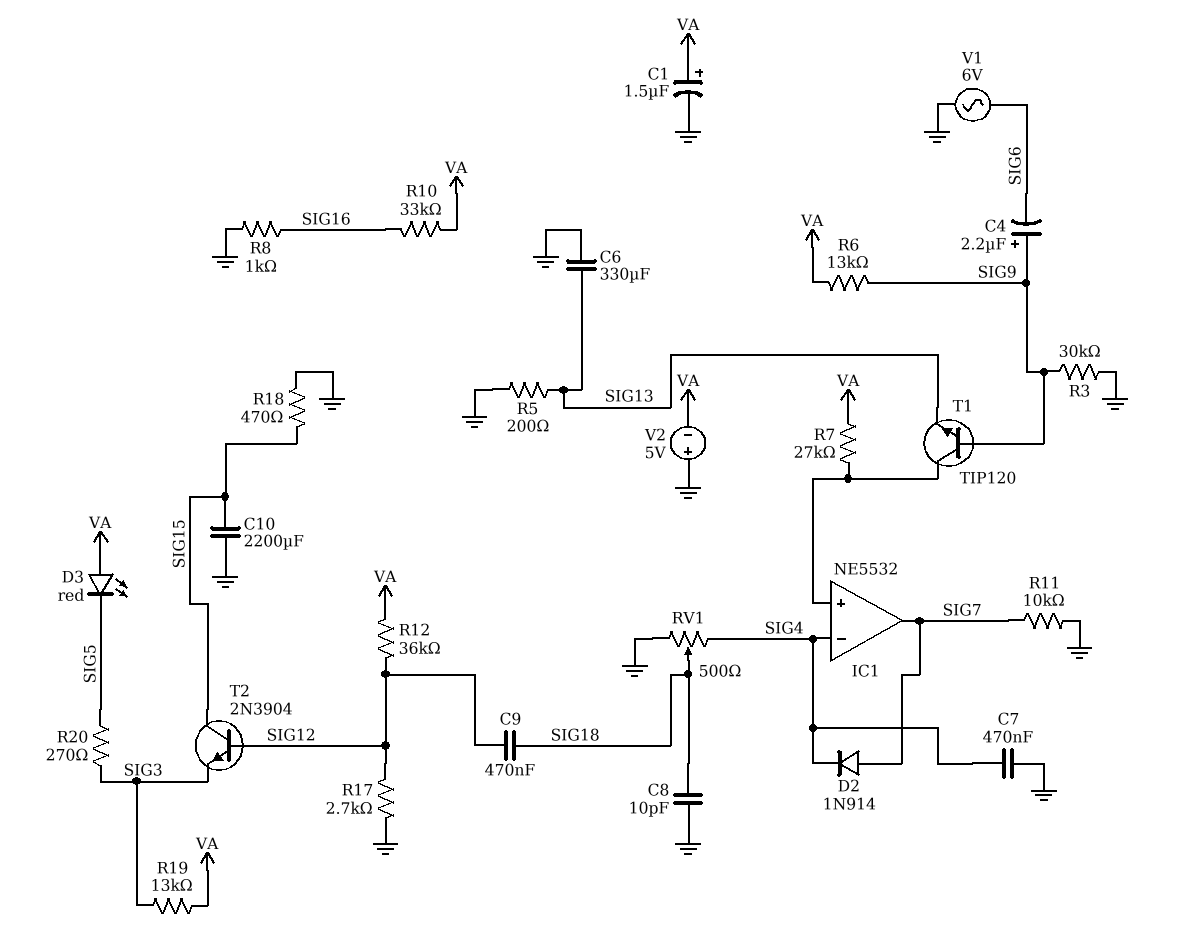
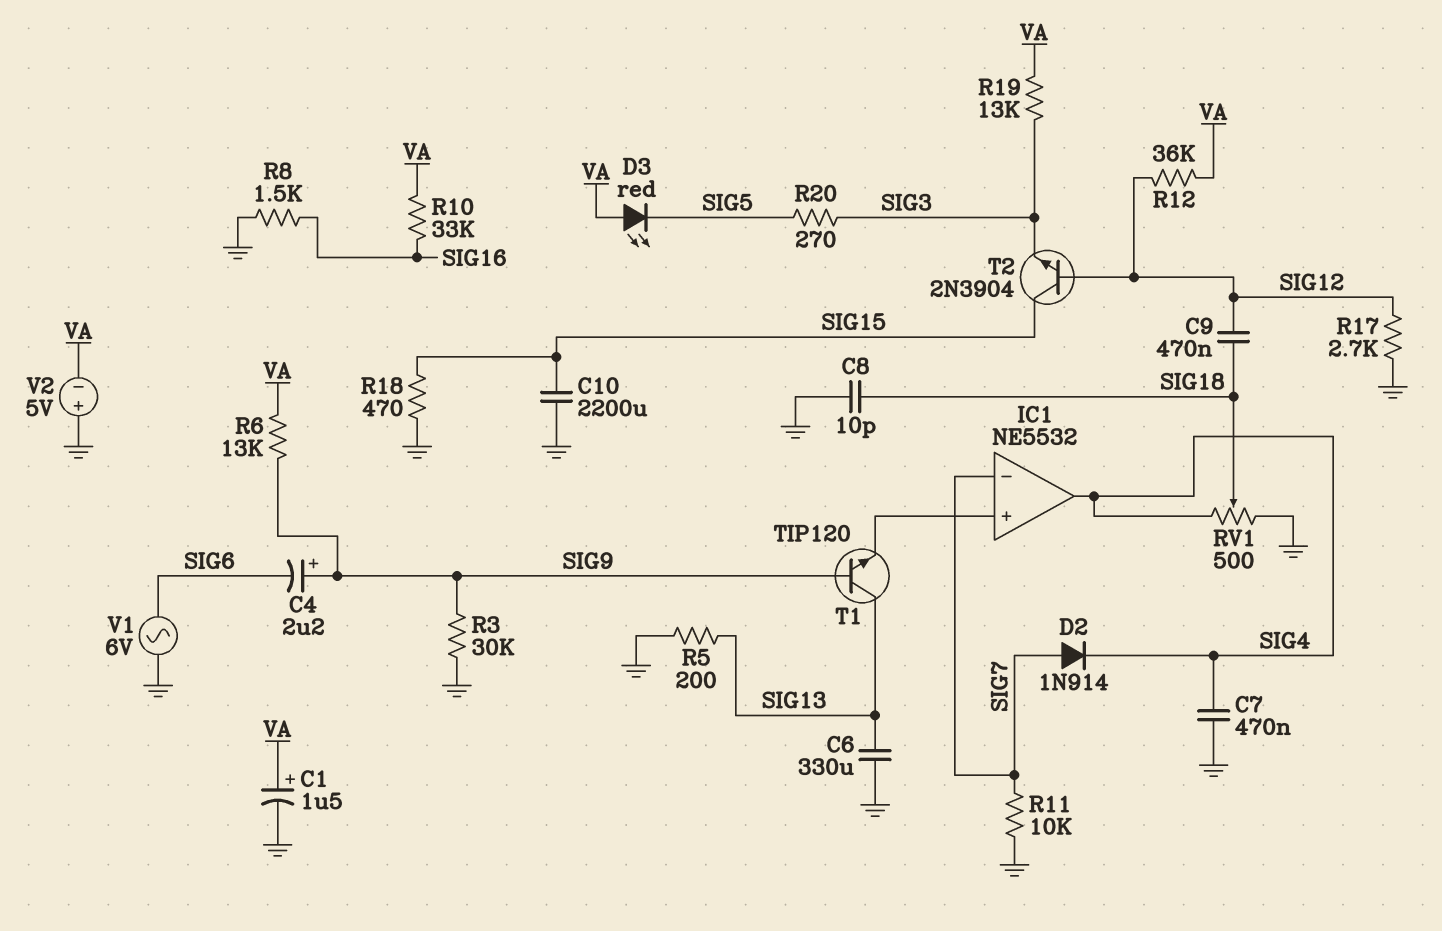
IC1 pin in-: SIG4 -> SIG7
IC1 pin out: SIG7 -> SIG4
R7: 27k (IC1/in+, VA) -> none
R8: 1k (GND, SIG16) -> 1.5k (GND, SIG16)
T1: NPN TIP120 (B SIG9, C IC1/in+, E SIG13) -> NPN TIP120 (B SIG9, C SIG13, E IC1/in+)

